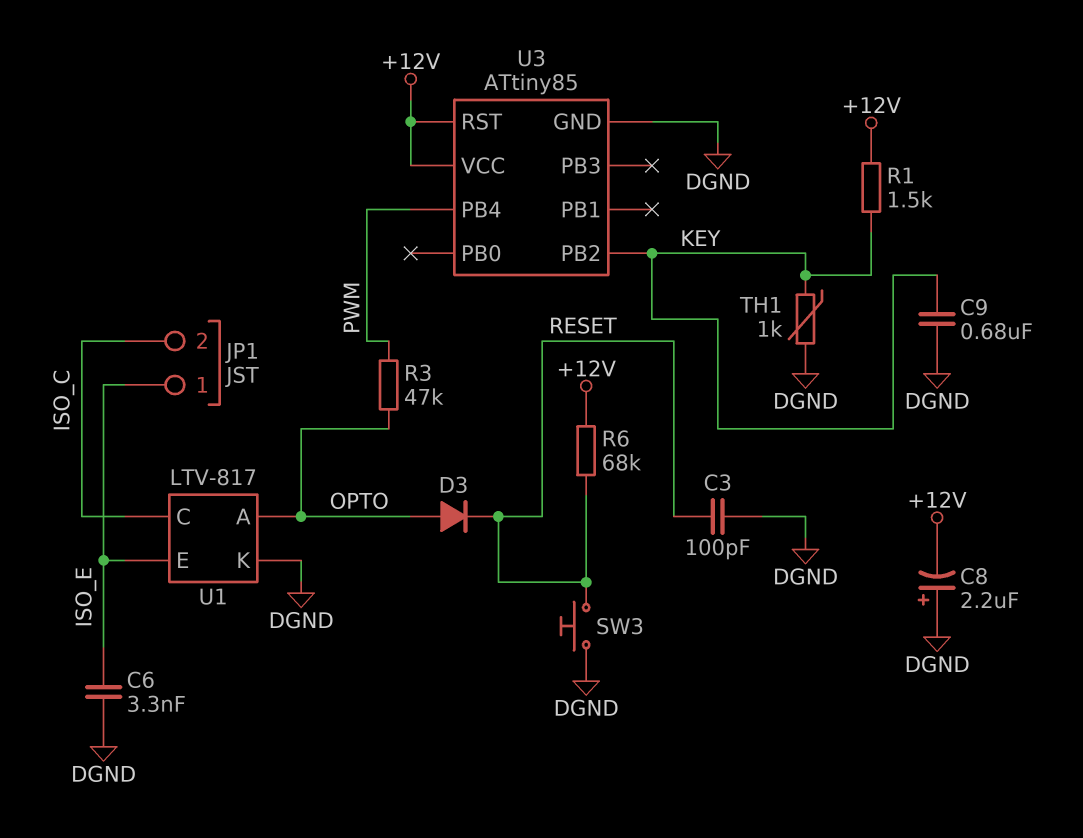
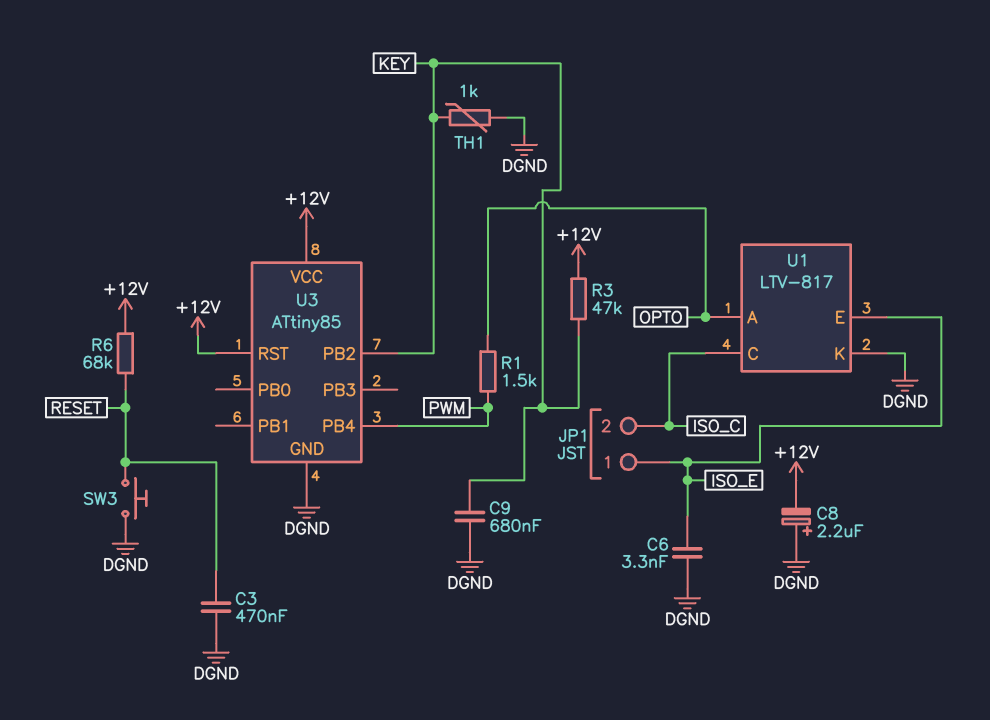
C3: 100pF (DGND, RESET) -> 470nF (DGND, RESET)
D3: diode (A OPTO, K RESET) -> none
R1: 1.5k (+12V, KEY) -> 1.5k (OPTO, PWM)
R3: 47k (OPTO, PWM) -> 47k (+12V, KEY)

